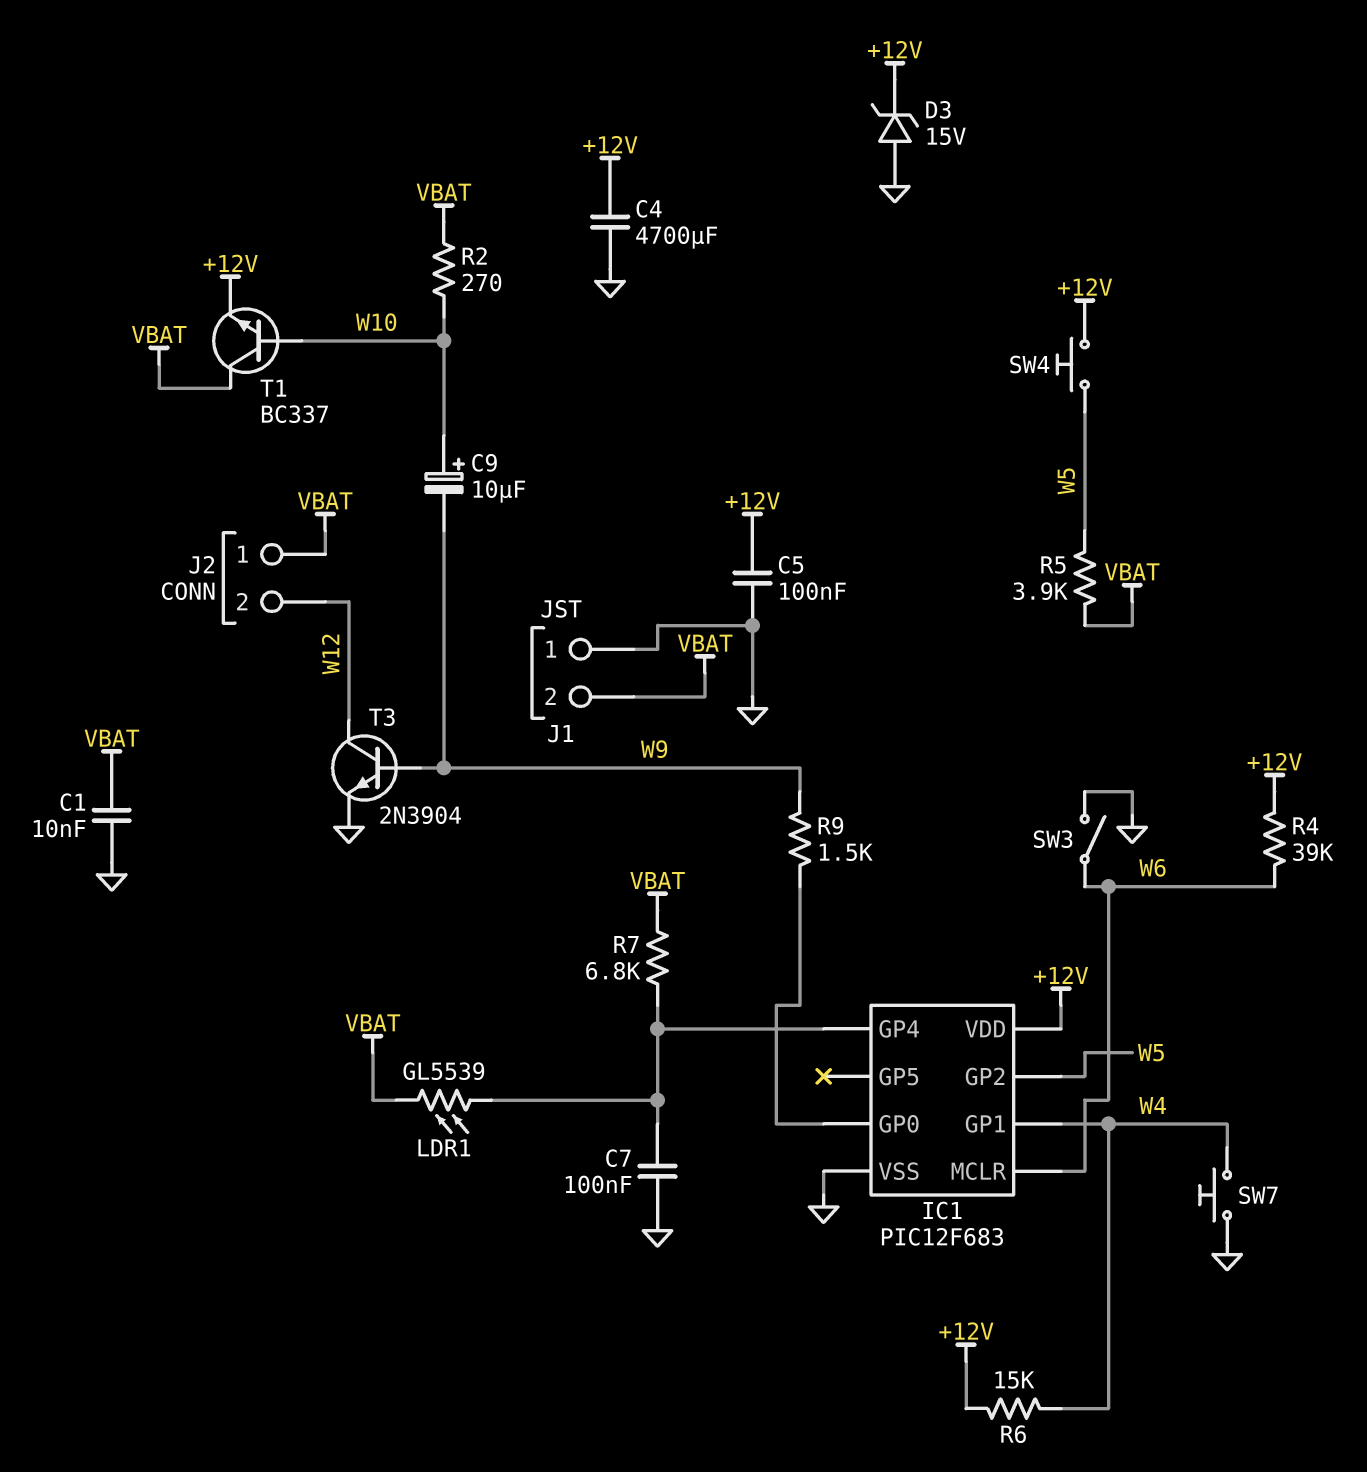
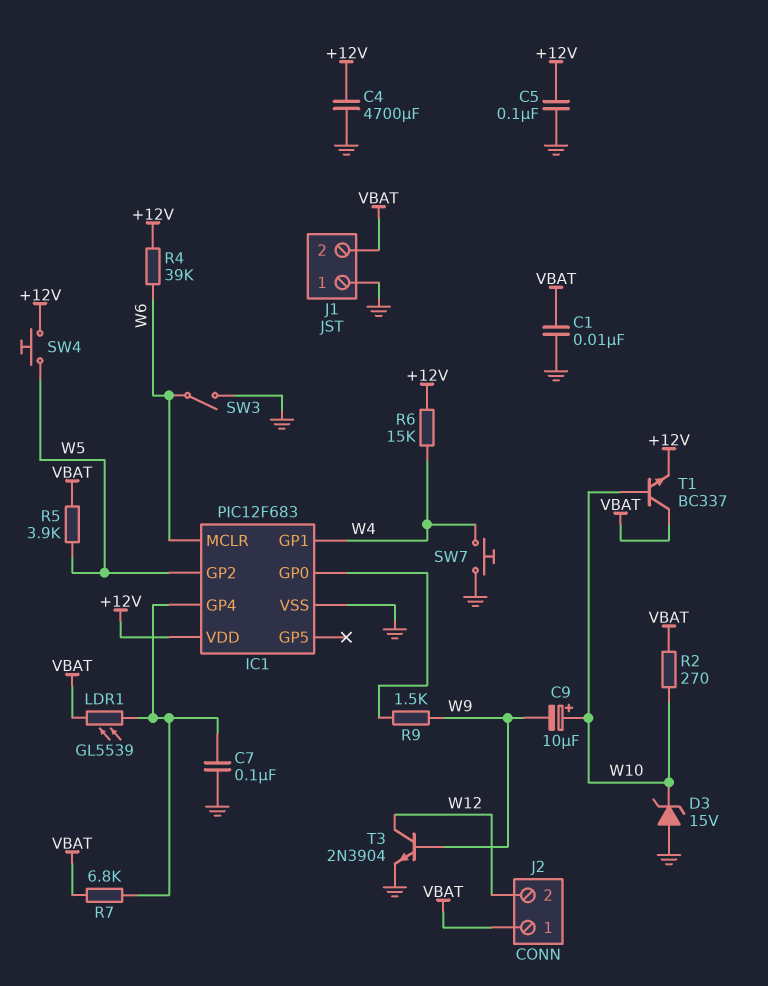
D3: zener 15V (A GND, K +12V) -> zener 15V (A GND, K W10)

